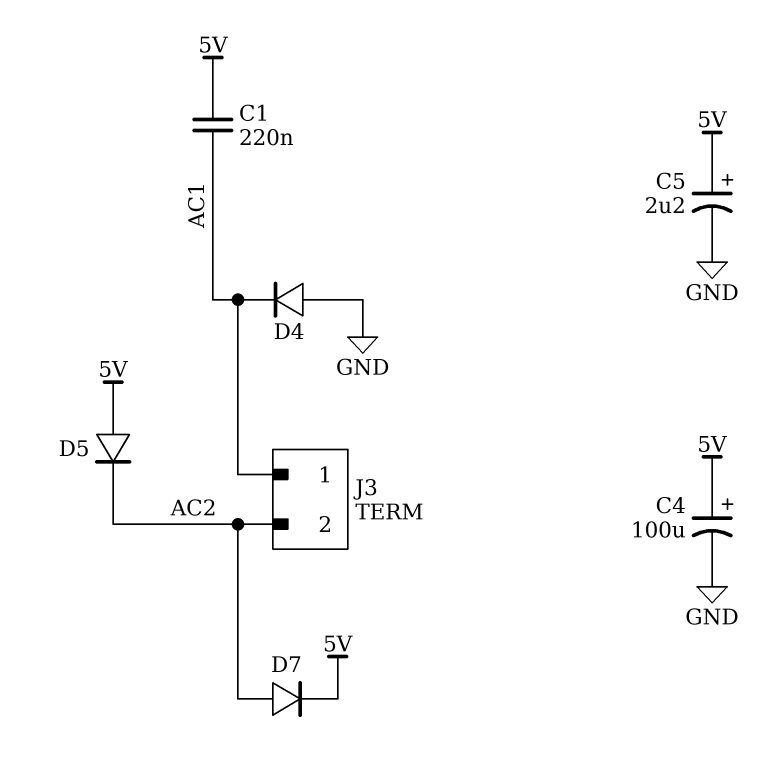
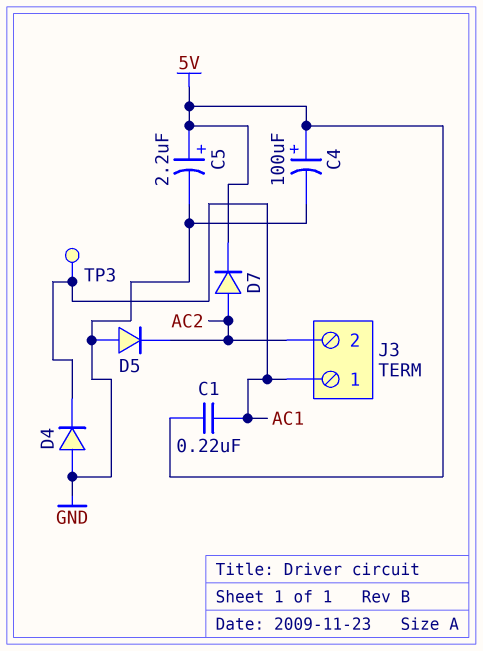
D5: diode (A 5V, K AC2) -> diode (A GND, K AC2)
TP3: none -> test point (AC1)

